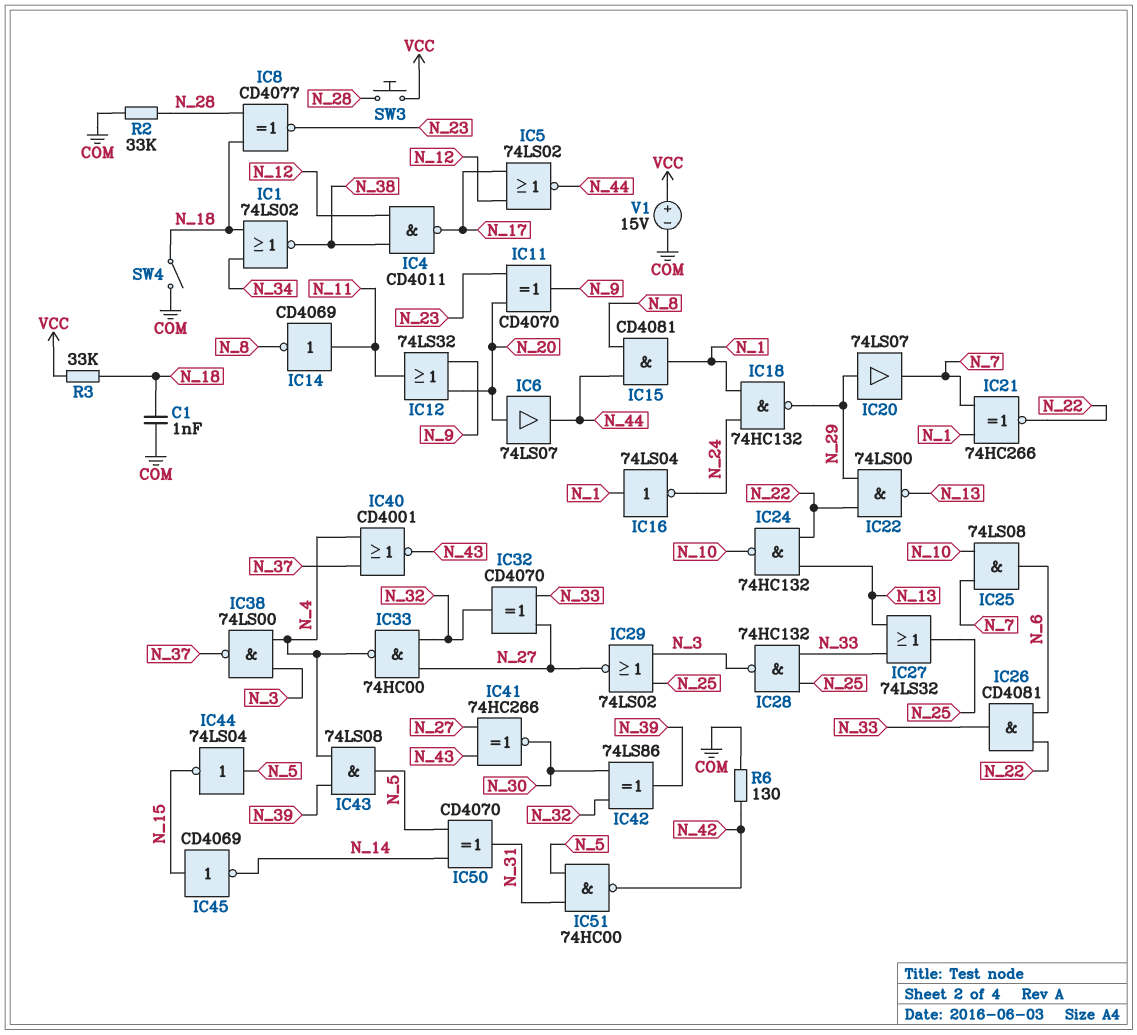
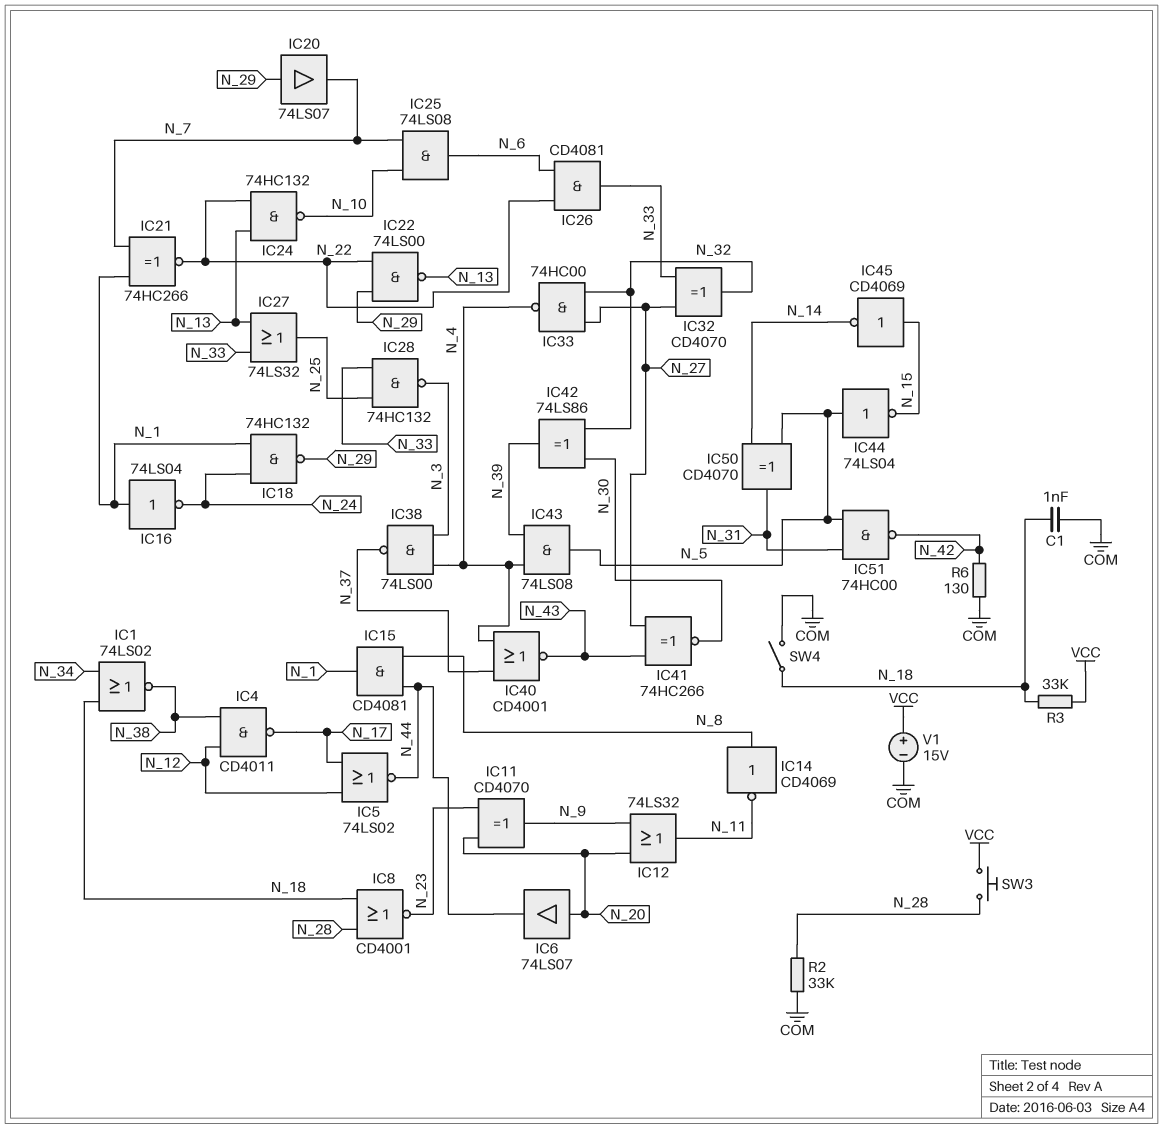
IC8: XNOR CD4077 (in N_18, in N_28, out N_23) -> NOR CD4001 (in N_18, in N_28, out N_23)
IC14: NOT CD4069 (in N_11, out N_8) -> NOT CD4069 (in N_8, out N_11)
IC29: NOR 74LS02 (in N_3, in N_25, out N_27) -> none

